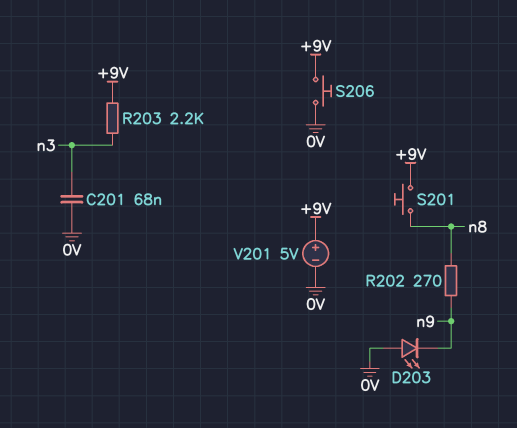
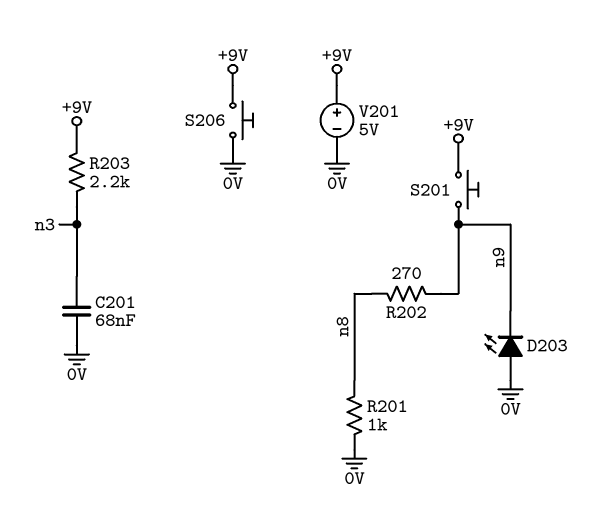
R201: none -> 1k (0V, n8)
S201: button (+9V, n8) -> button (+9V, n9)

